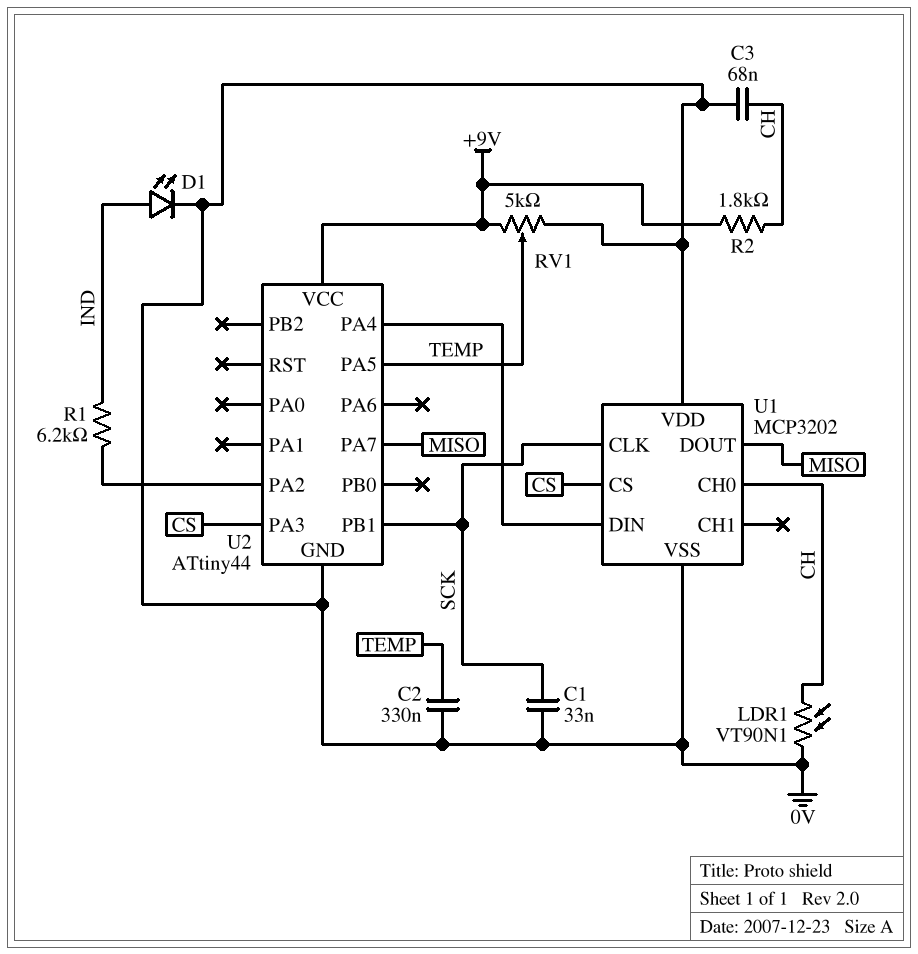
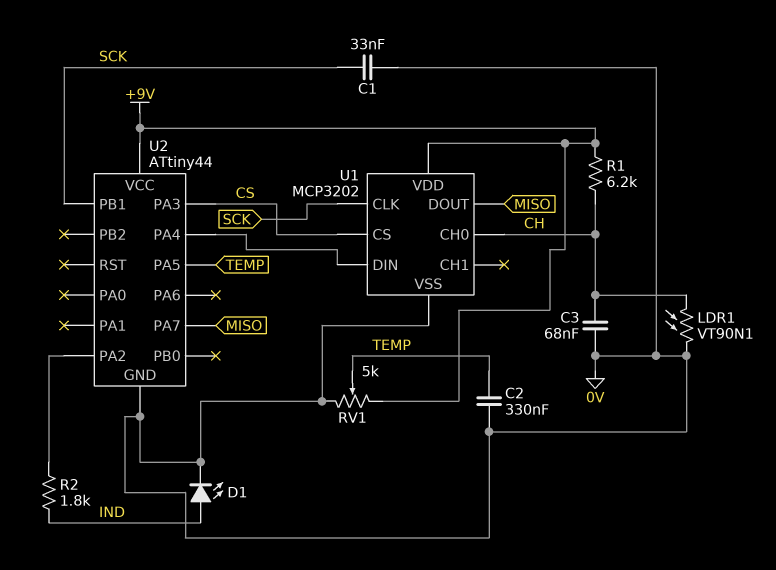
R1: 6.2k (IND, U2/PA2) -> 6.2k (+9V, CH)
R2: 1.8k (+9V, CH) -> 1.8k (IND, U2/PA2)
U1 pin VDD: 0V -> +9V

